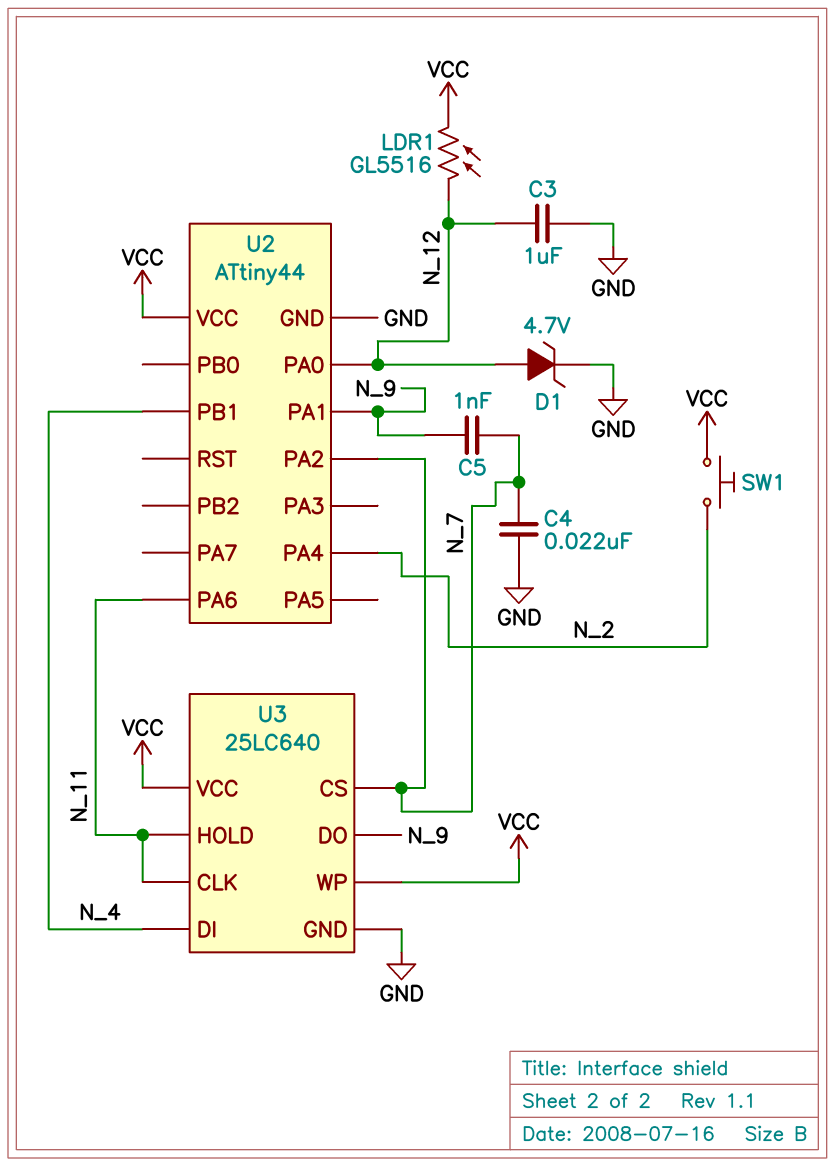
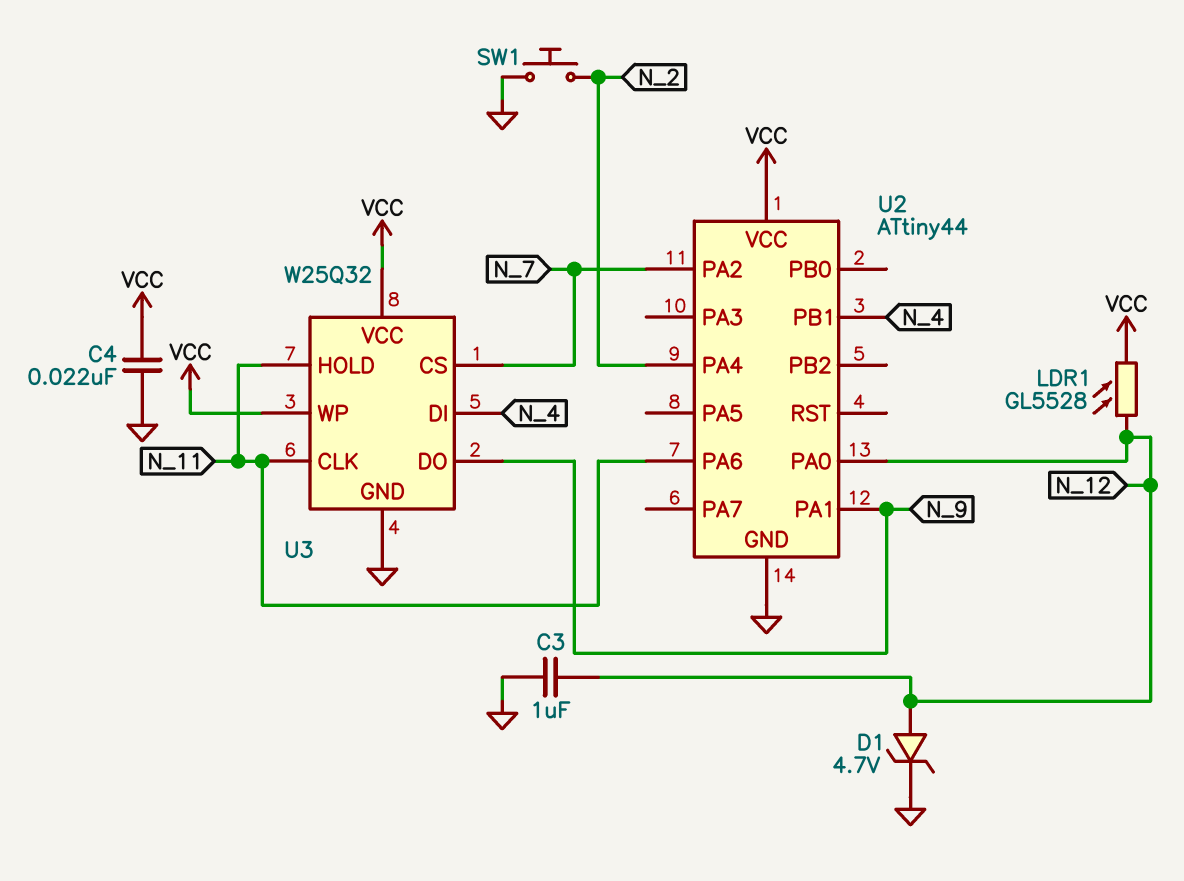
C4: 22nF (GND, N_7) -> 22nF (GND, VCC)
C5: 1nF (N_7, N_9) -> none
LDR1: GL5516 (N_12, VCC) -> GL5528 (N_12, VCC)
SW1: button (N_2, VCC) -> button (GND, N_2)
U3: 25LC640 -> W25Q32

